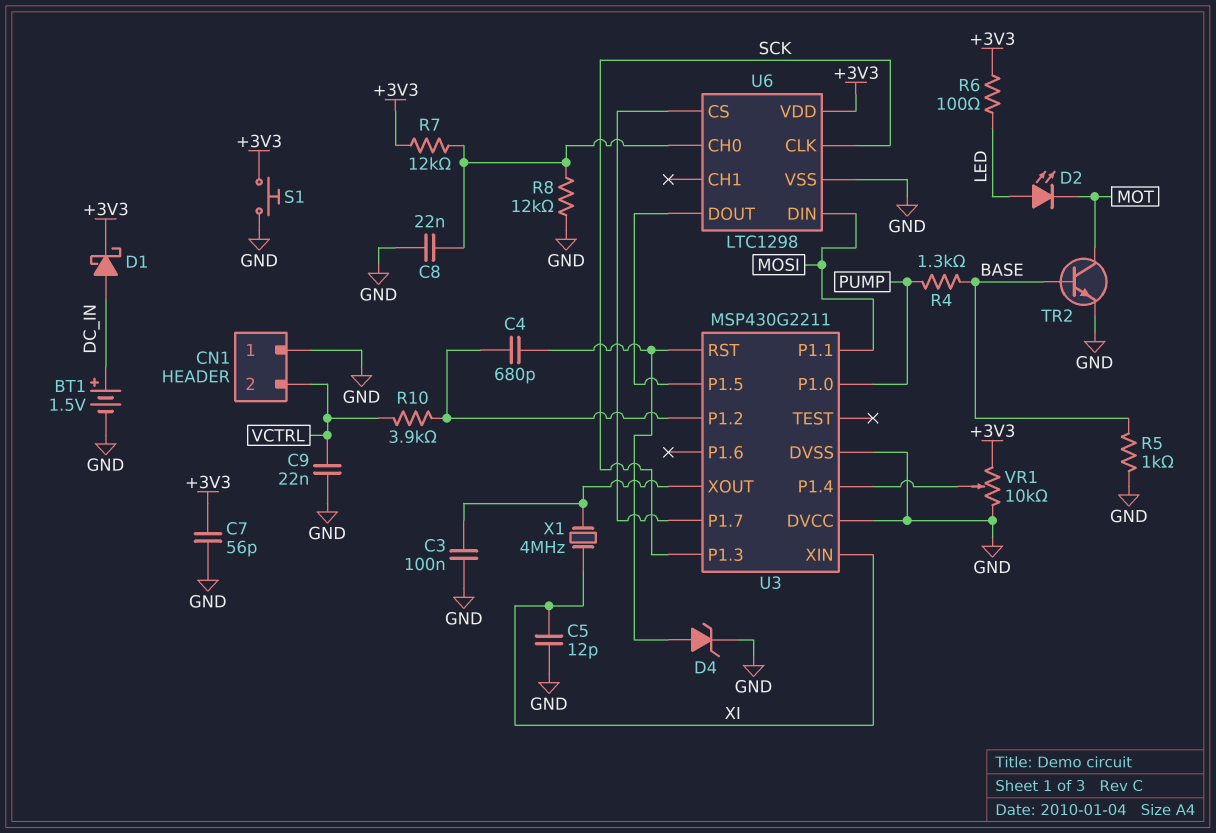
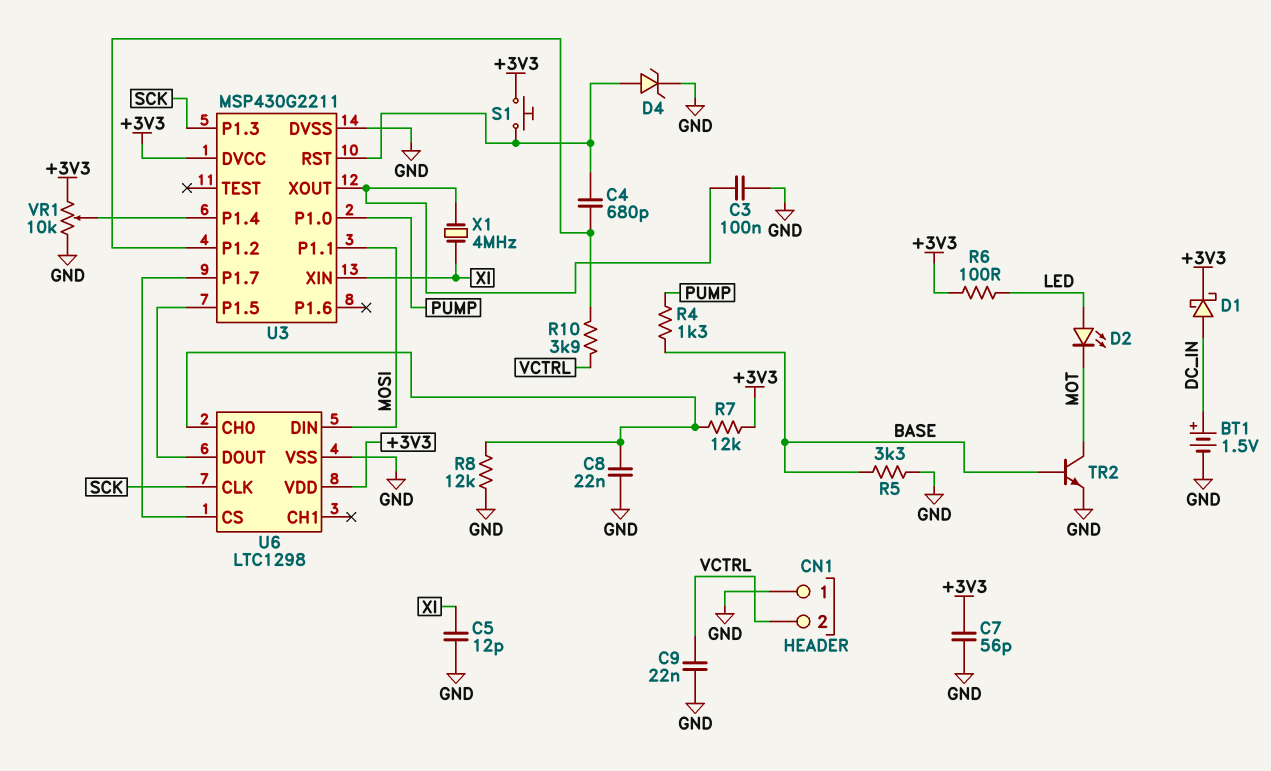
R5: 1k (BASE, GND) -> 3.3k (BASE, GND)
S1: button (+3V3, GND) -> button (+3V3, U3/RST)
U3 pin DVCC: GND -> +3V3

